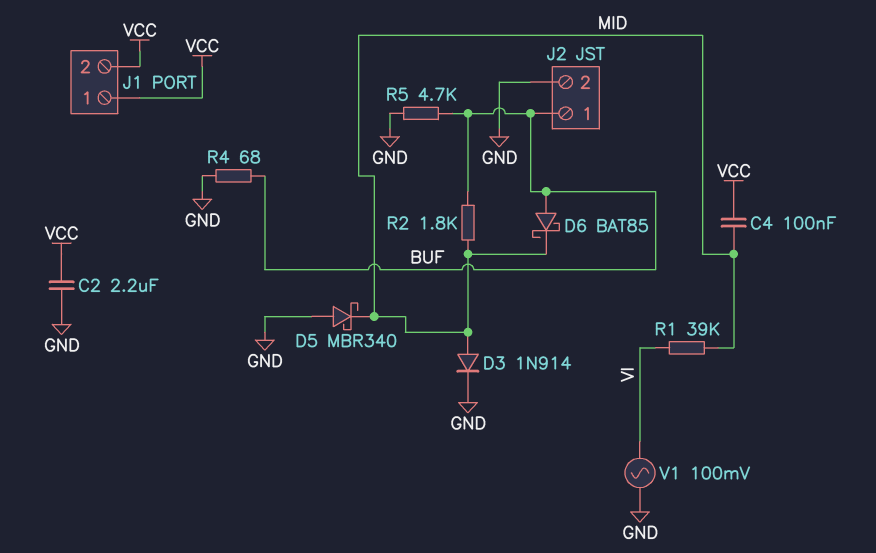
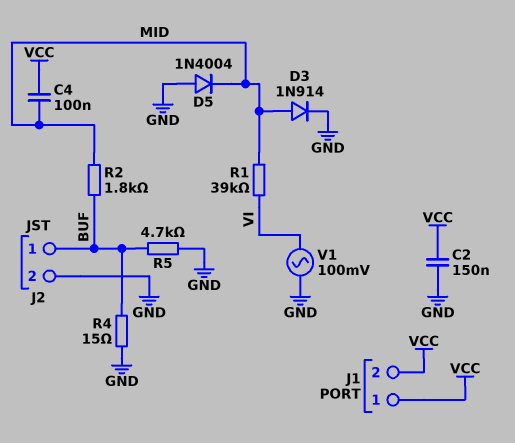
C2: 2.2uF (GND, VCC) -> 150nF (GND, VCC)
D5: schottky MBR340 (A GND, K MID) -> diode 1N4004 (A GND, K MID)
D6: schottky BAT85 (A BUF, K MID) -> none
R4: 68 (BUF, GND) -> 15 (BUF, GND)

